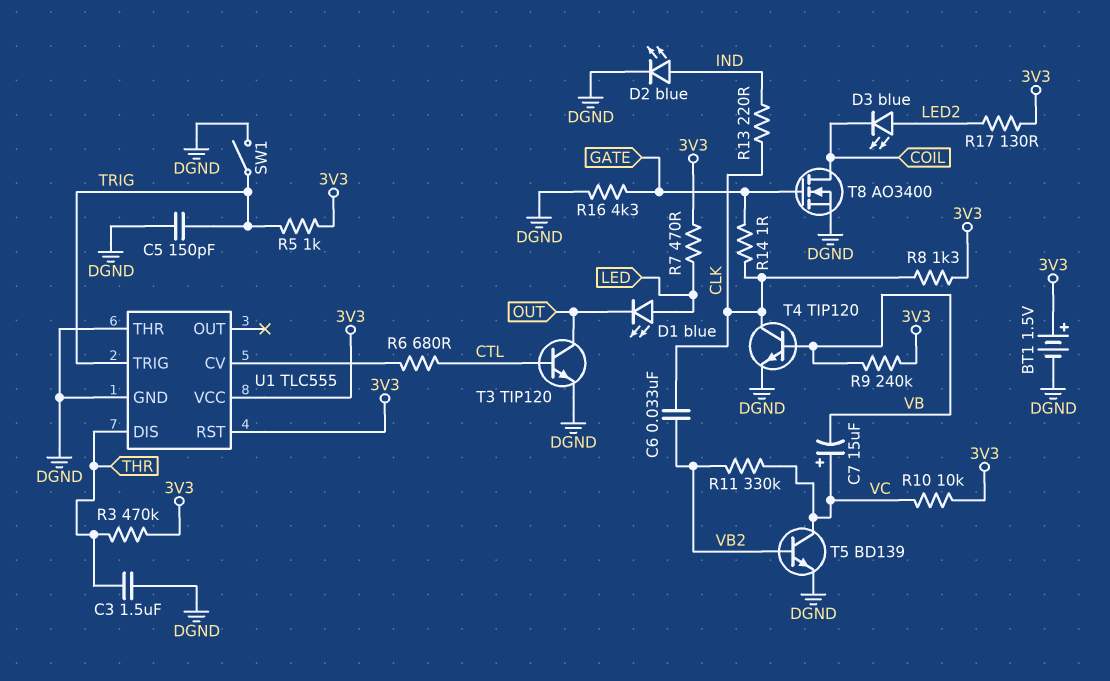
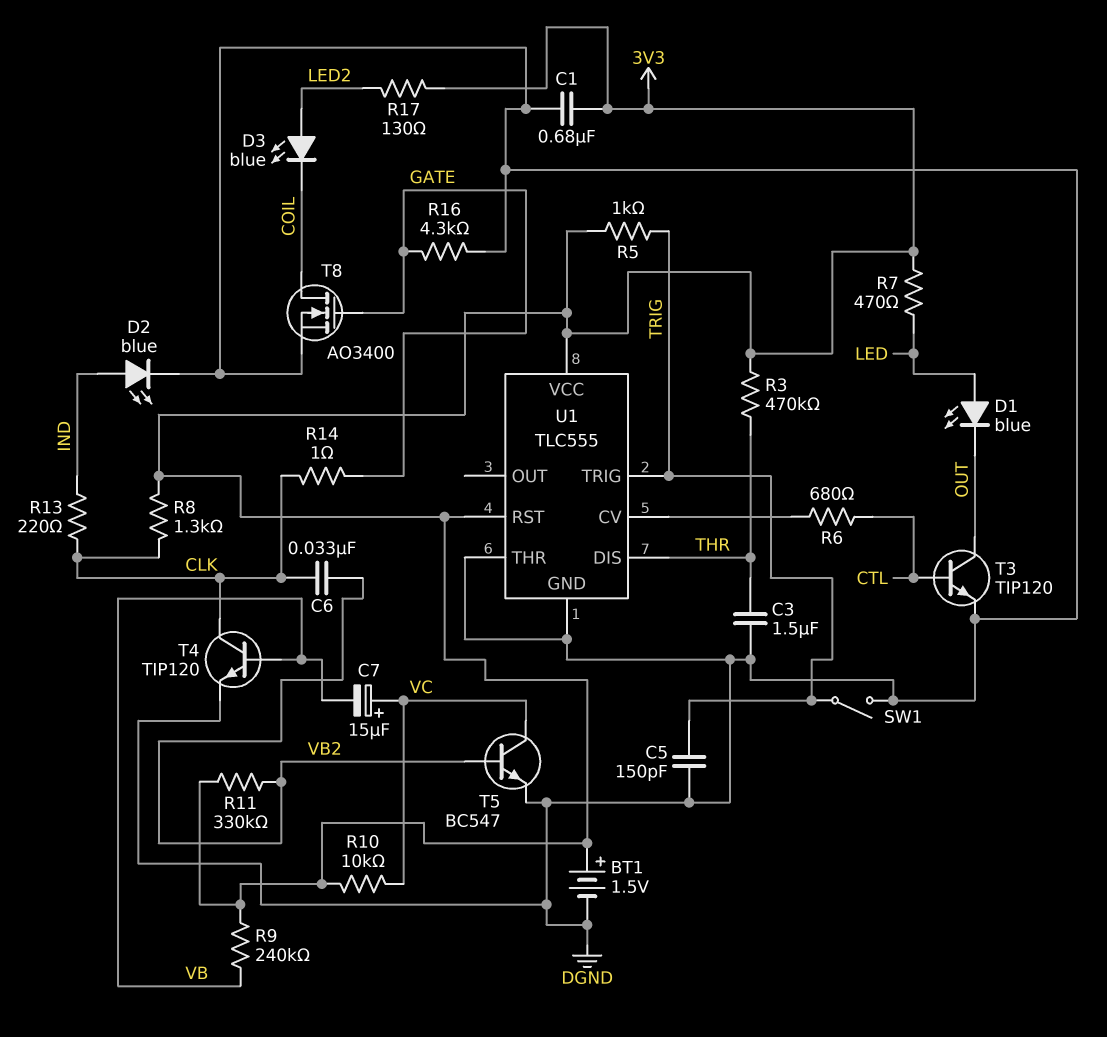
C1: none -> 680nF (3V3, DGND)
R11: 330k (VB2, VC) -> 330k (3V3, VB2)
T5: NPN BD139 (B VB2, C VC, E DGND) -> NPN BC547 (B VB2, C VC, E DGND)

